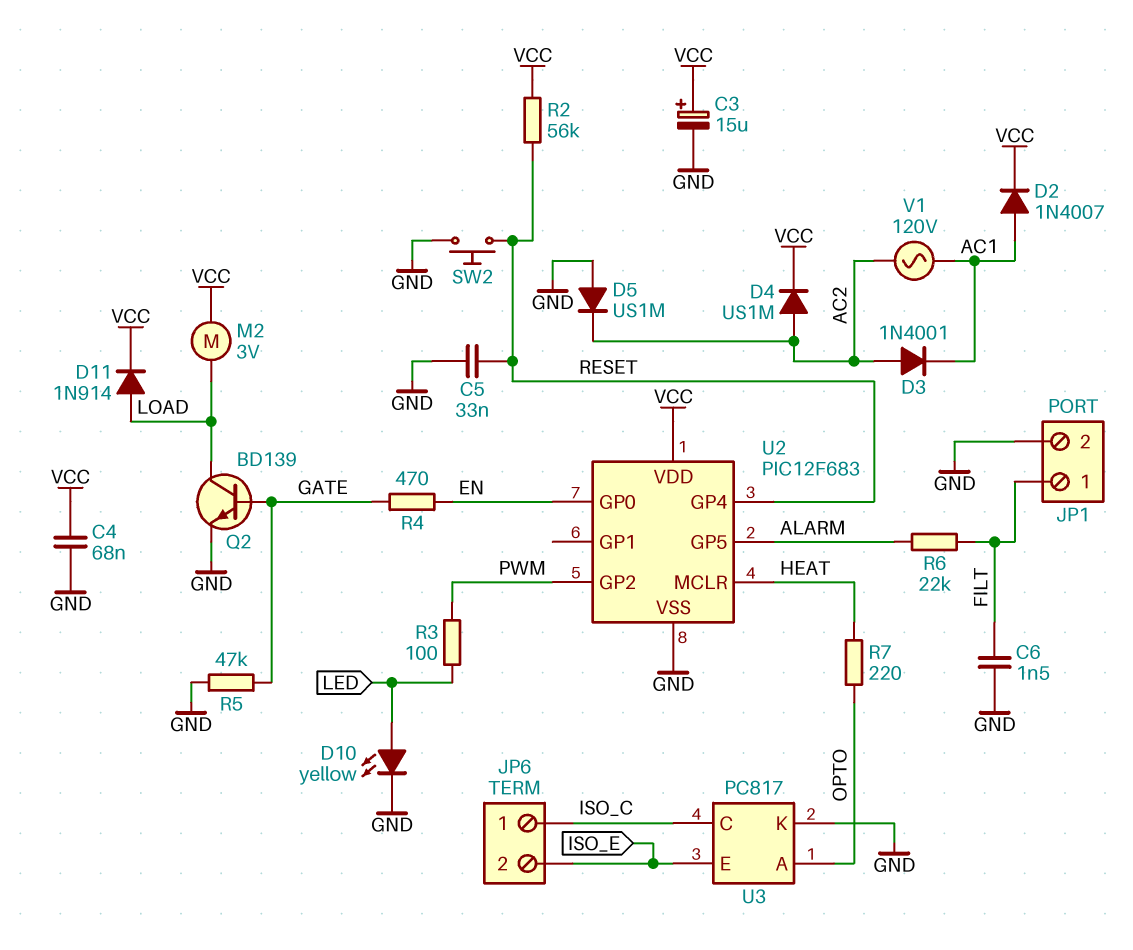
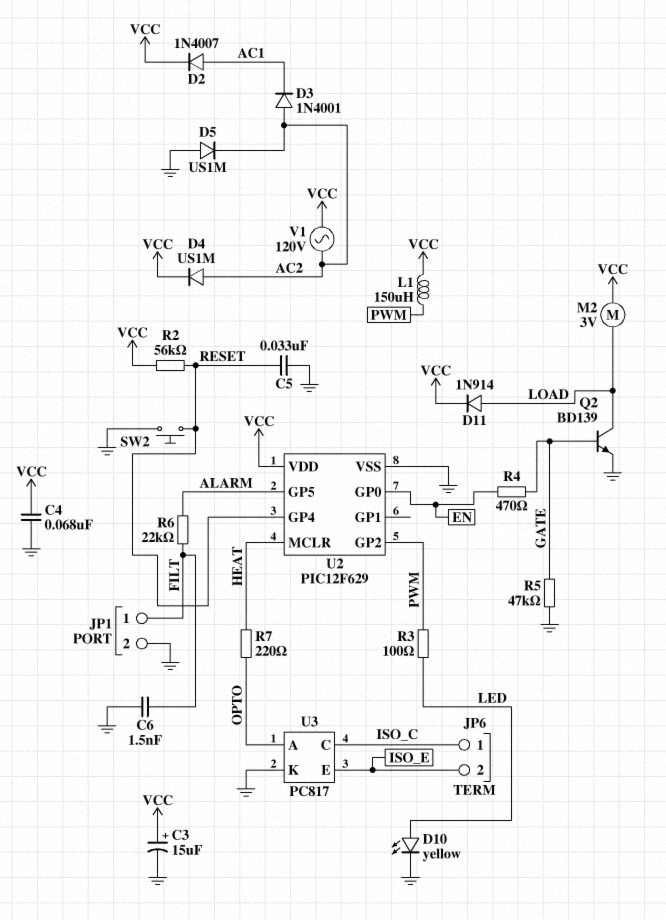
L1: none -> 150uH (PWM, VCC)
U2: PIC12F683 -> PIC12F629
V1: AC 120V (AC1, AC2) -> AC 120V (AC2, VCC)

